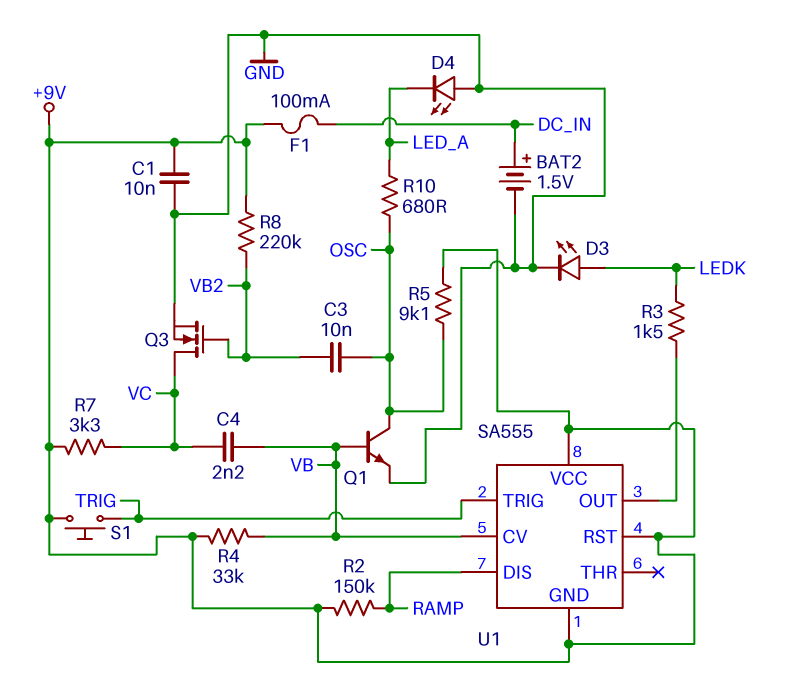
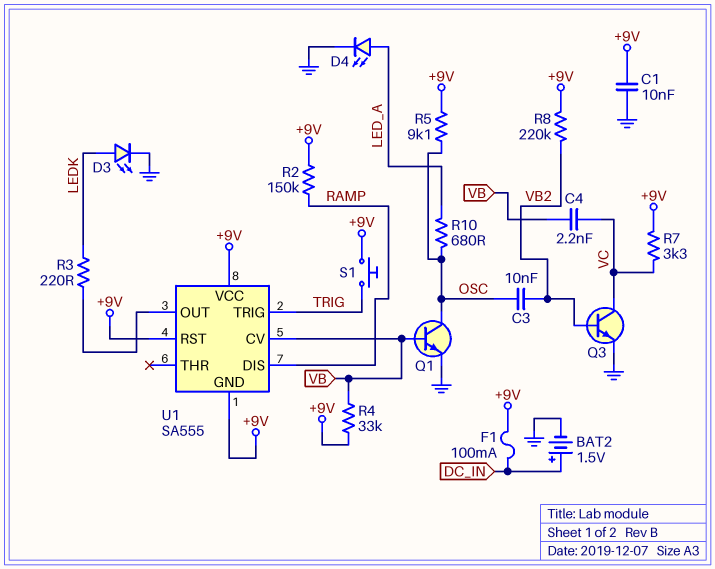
D4: LED (A GND, K LED_A) -> LED (A LED_A, K GND)
Q3: NMOS (G VB2, D VC, S GND) -> NPN (B VB2, C VC, E GND)
R3: 1.5k (LEDK, U1/OUT) -> 220 (LEDK, U1/OUT)

